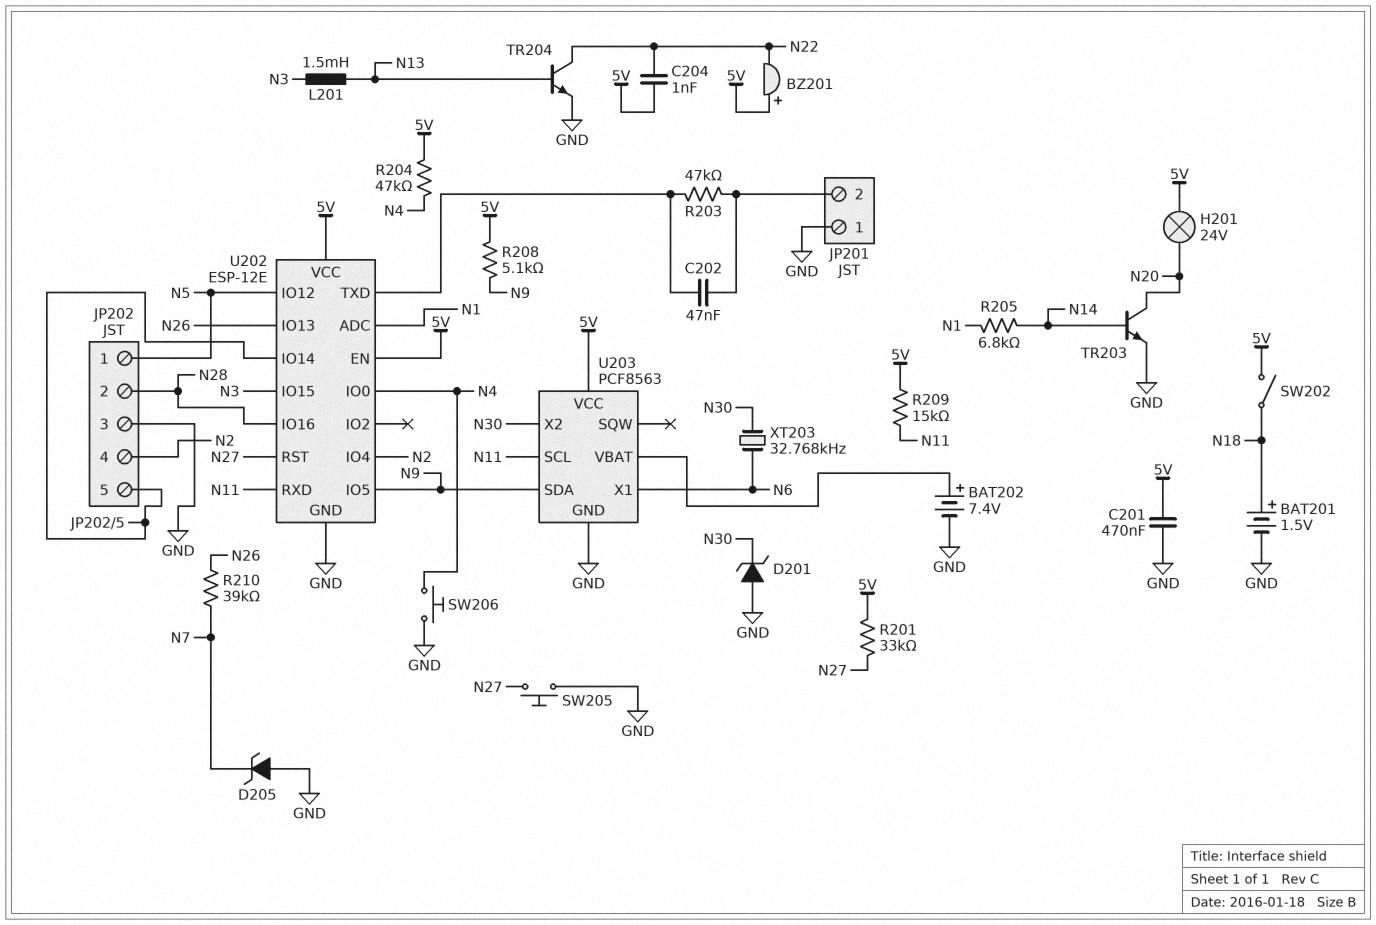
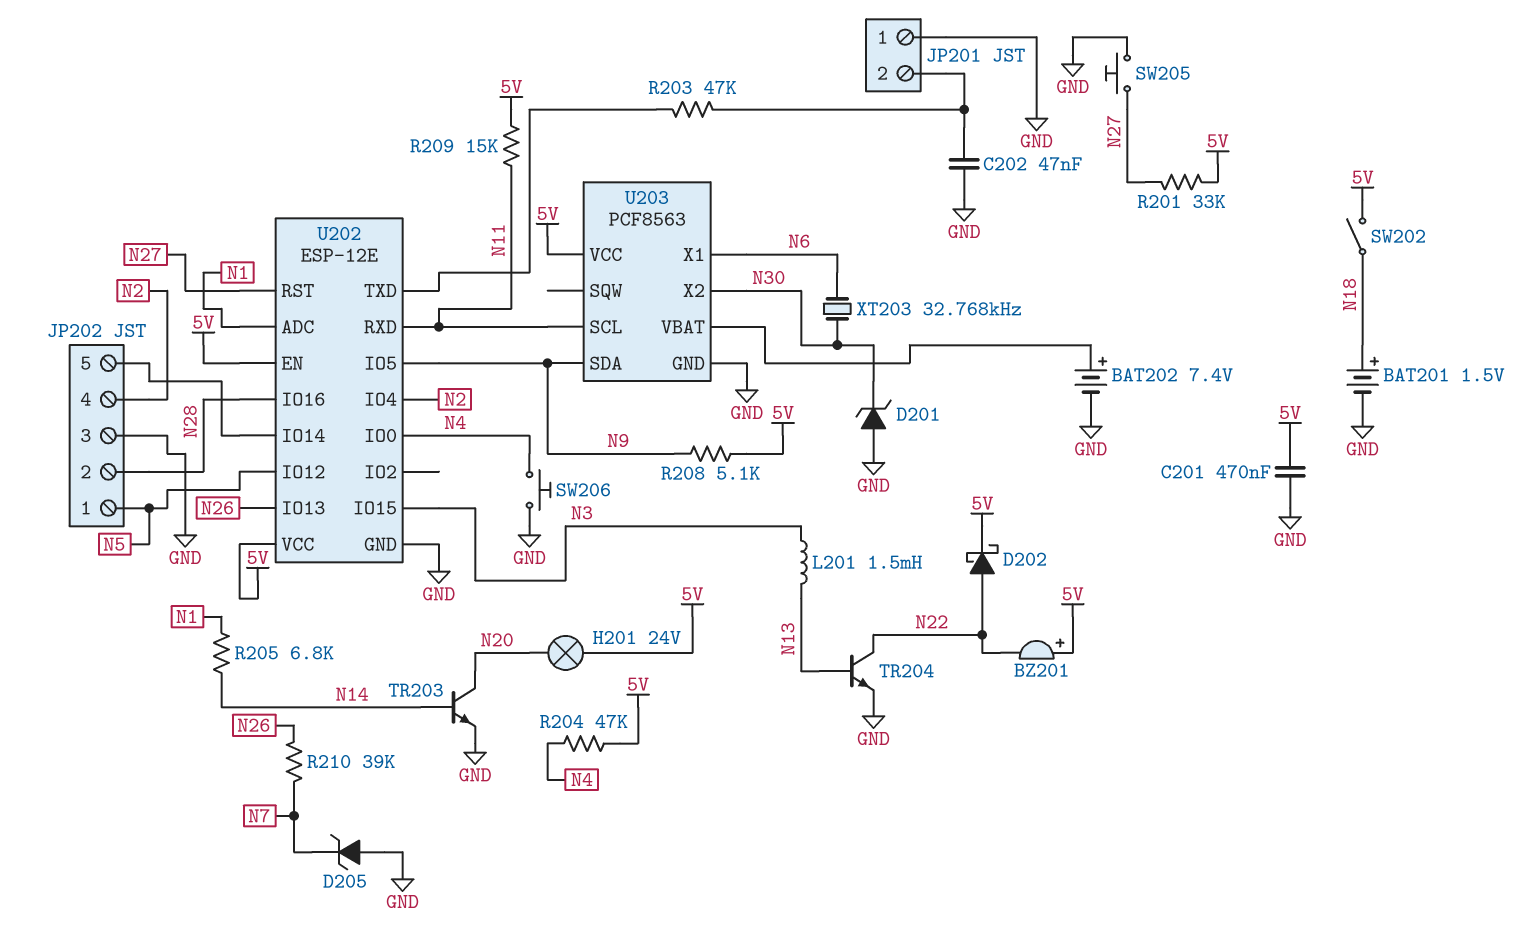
C202: 47nF (JP201/2, U202/TXD) -> 47nF (GND, JP201/2)
C204: 1nF (5V, N22) -> none
D202: none -> schottky (A N22, K 5V)

